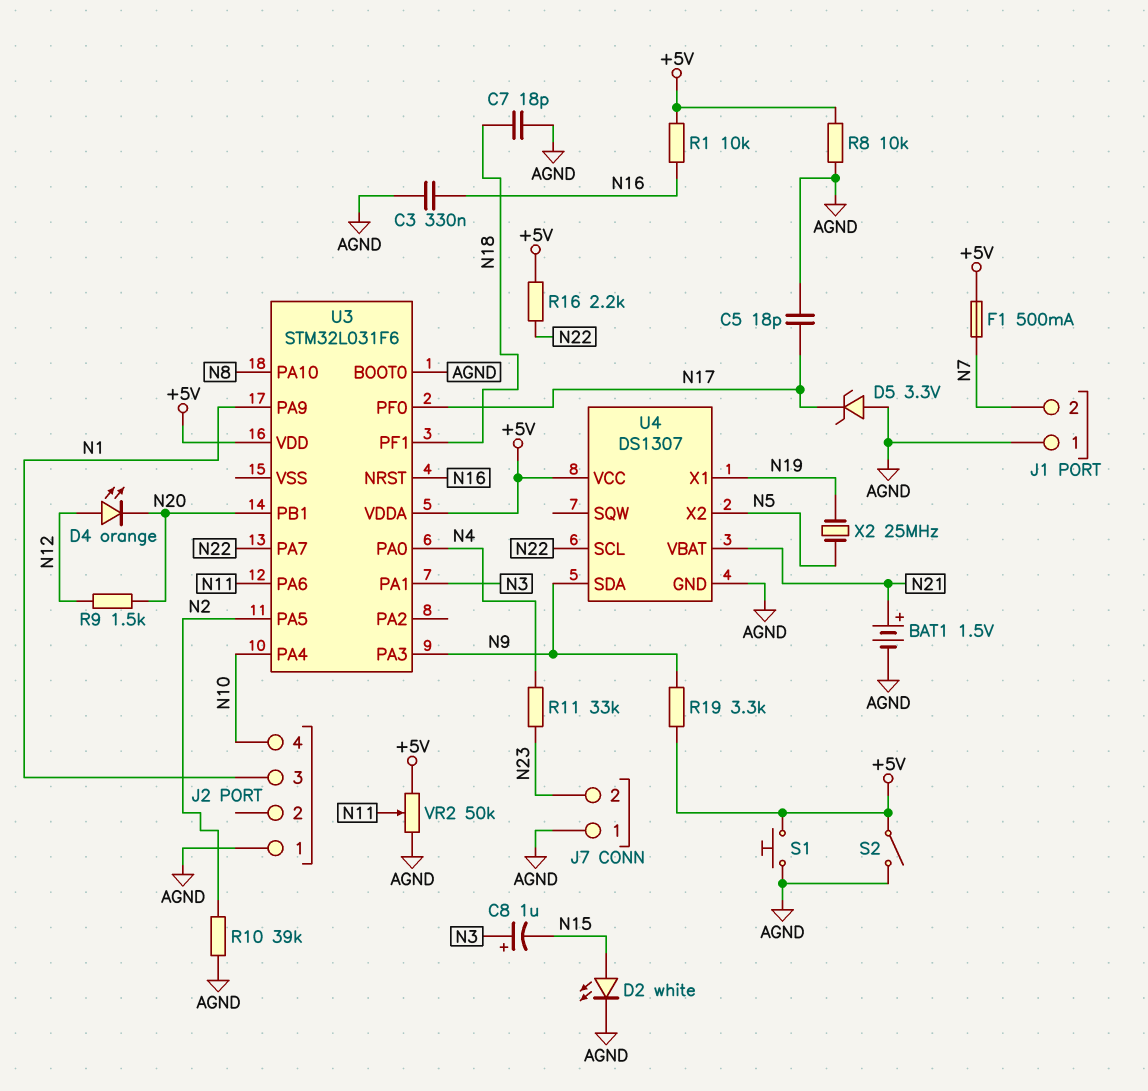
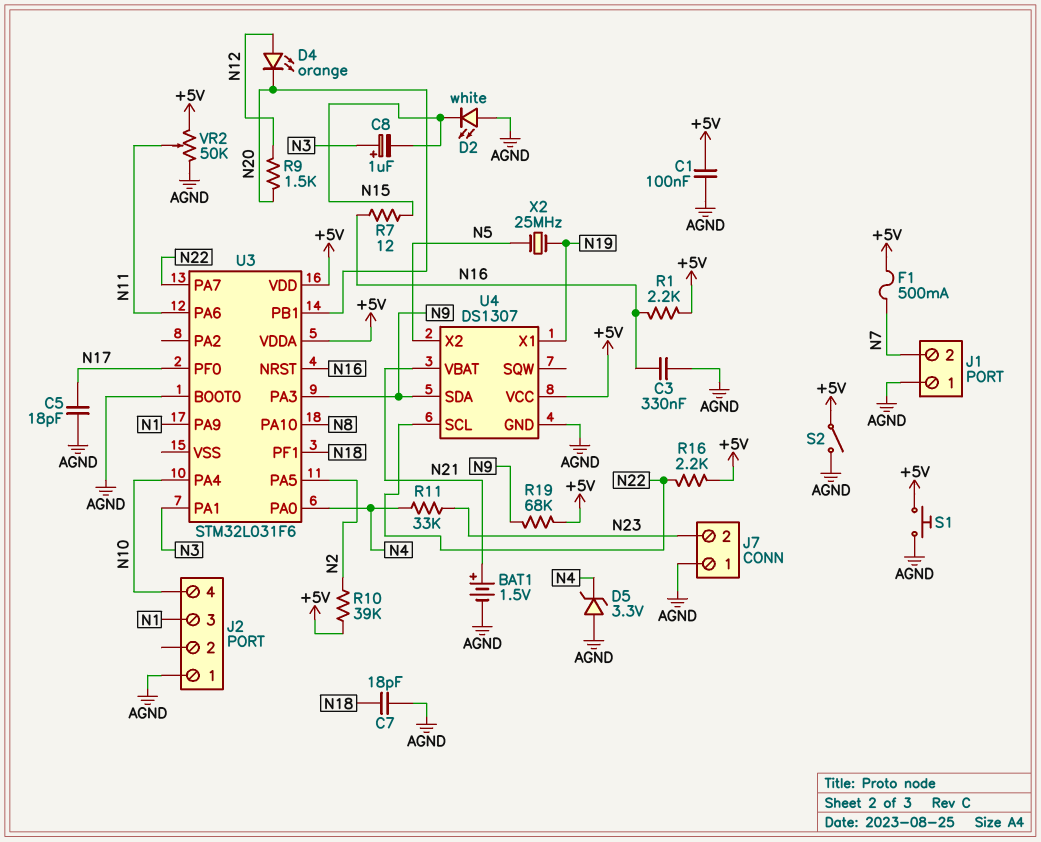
C1: none -> 100nF (+5V, AGND)
D2: LED white (A N15, K AGND) -> LED white (A AGND, K N15)
D5: zener 3.3V (A AGND, K N17) -> zener 3.3V (A AGND, K N4)
R1: 10k (+5V, N16) -> 2.2k (+5V, N16)
R7: none -> 12 (N15, N16)
R8: 10k (+5V, AGND) -> none
R10: 39k (AGND, N2) -> 39k (+5V, N2)
R19: 3.3k (+5V, N9) -> 68k (+5V, N9)

